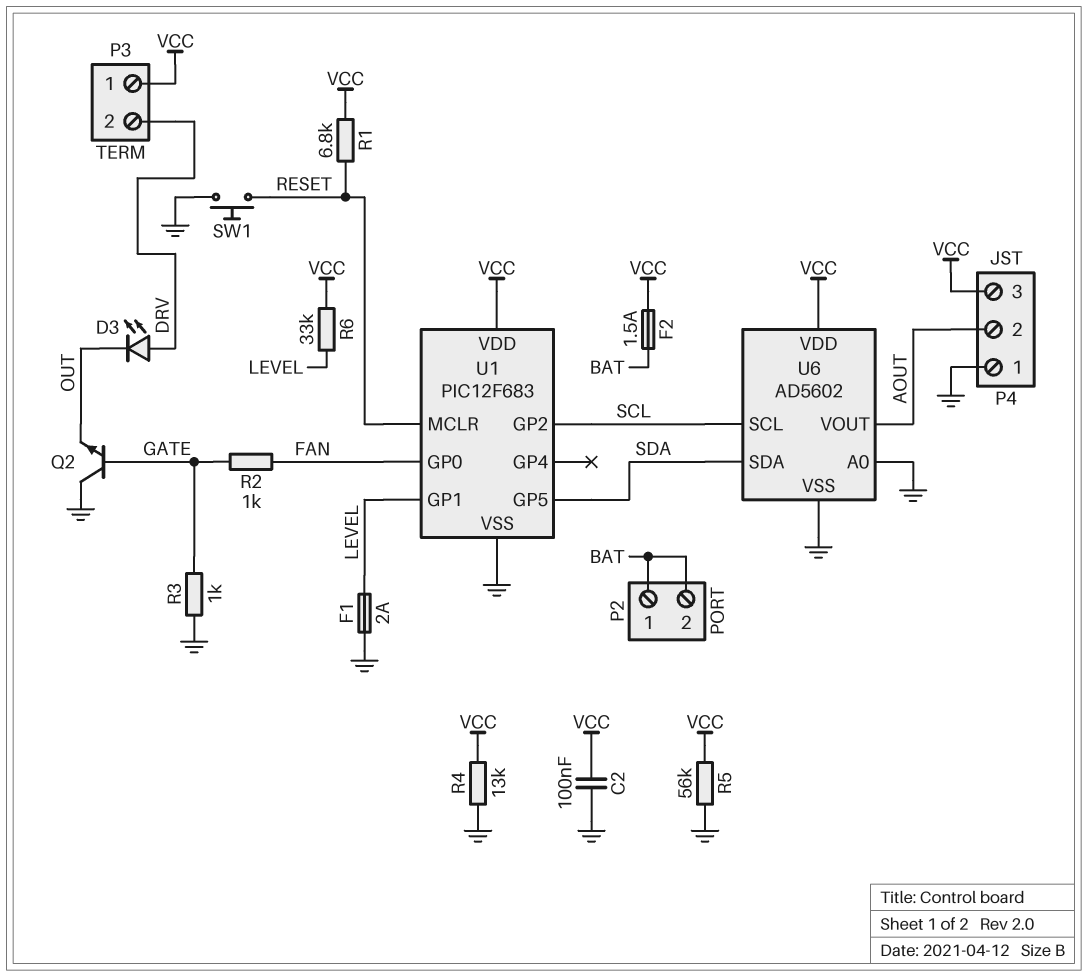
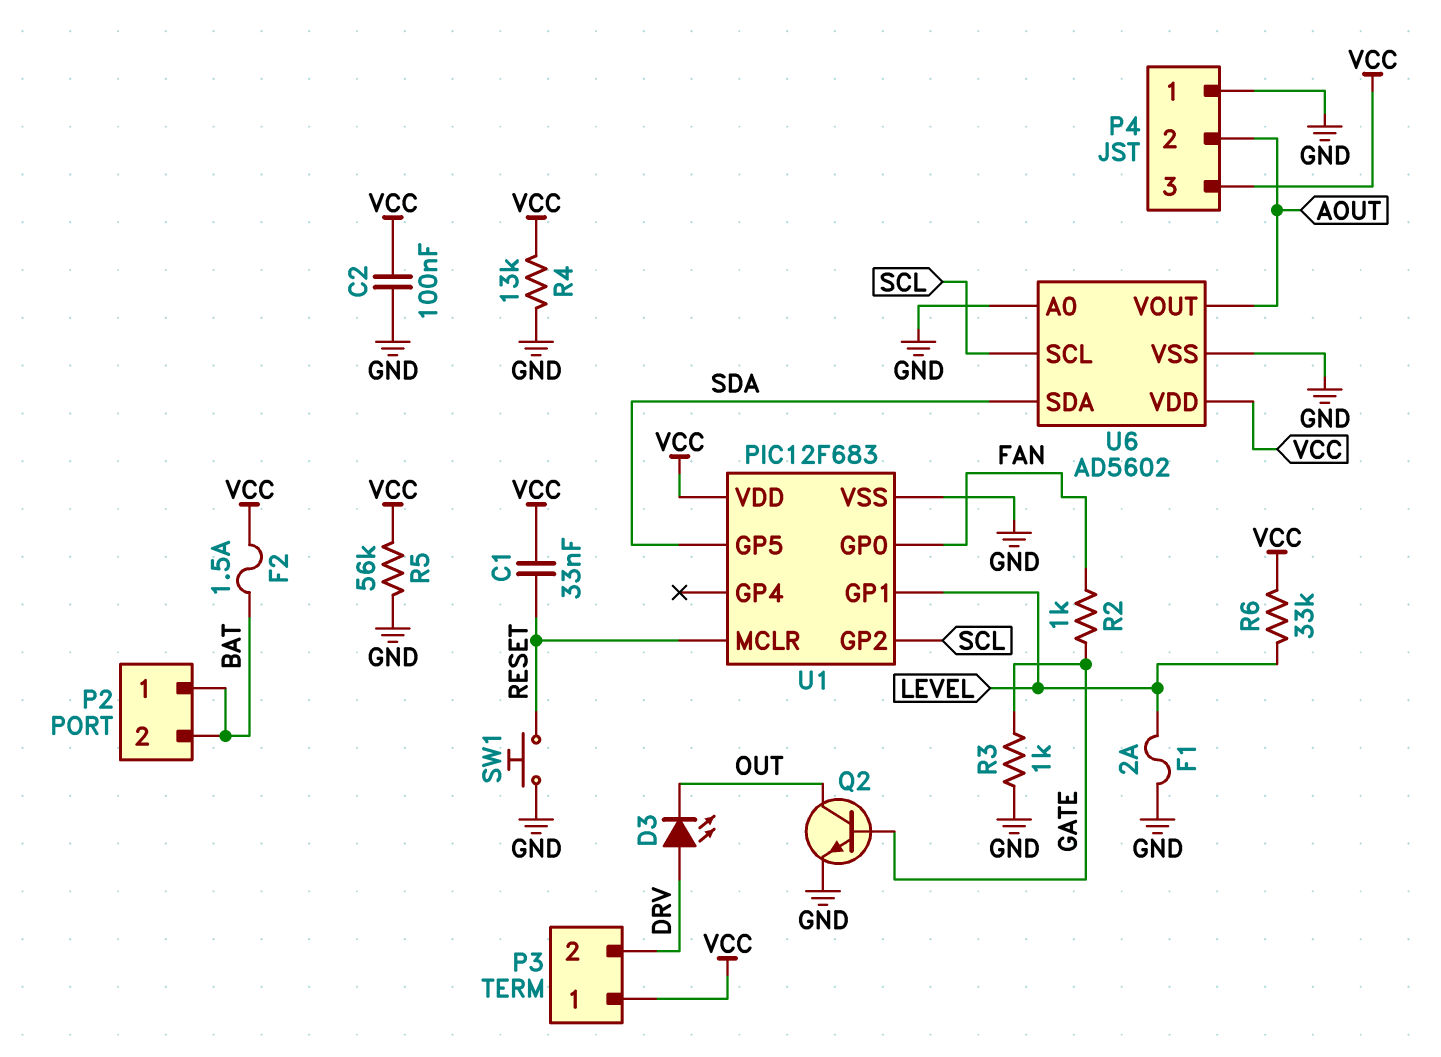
C1: none -> 33nF (RESET, VCC)
Q2: NPN (B GATE, C GND, E OUT) -> NPN (B GATE, C OUT, E GND)
R1: 6.8k (RESET, VCC) -> none

